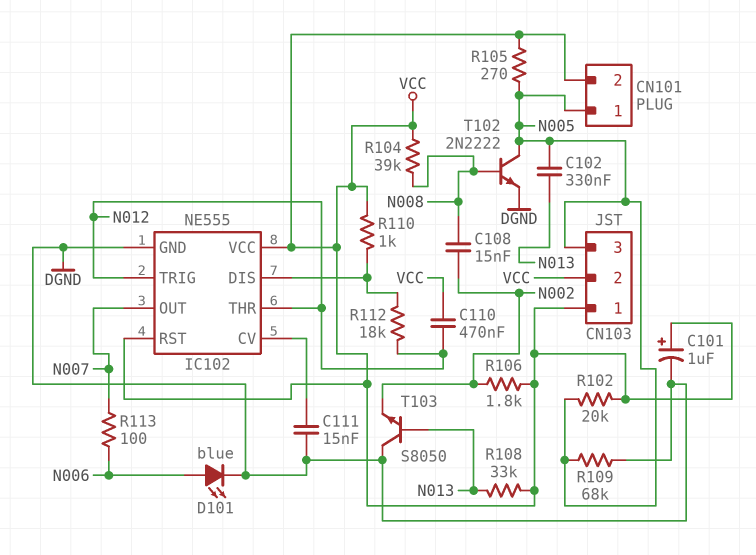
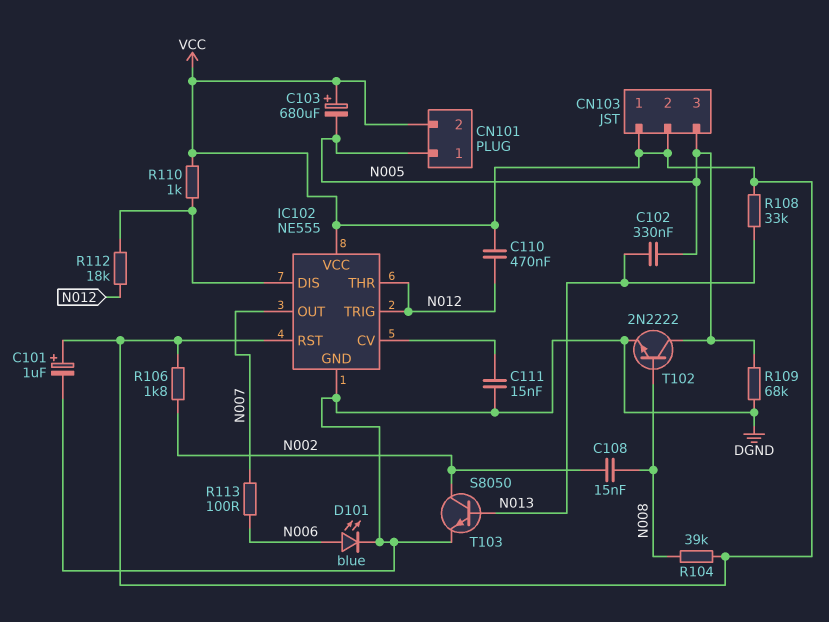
C103: none -> 680uF (plus VCC, minus N005)
R102: 20k (N005, VCC) -> none
R105: 270 (N005, VCC) -> none
T103: NPN S8050 (B N013, C DGND, E N002) -> NPN S8050 (B N013, C N002, E DGND)

